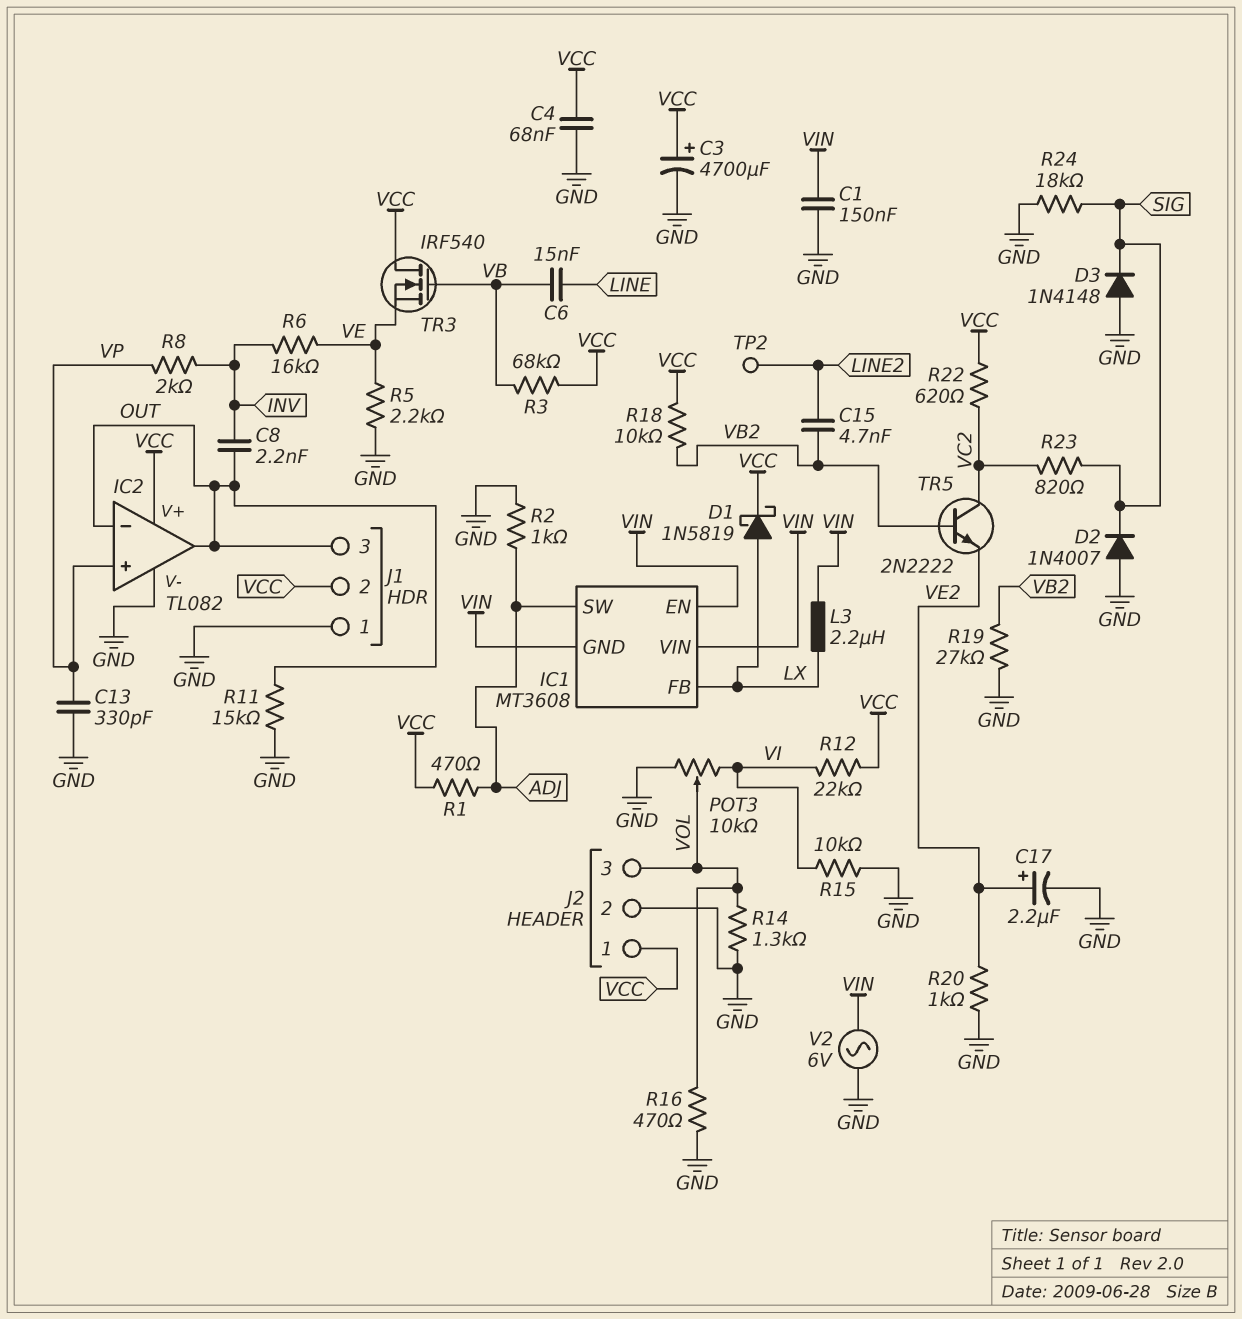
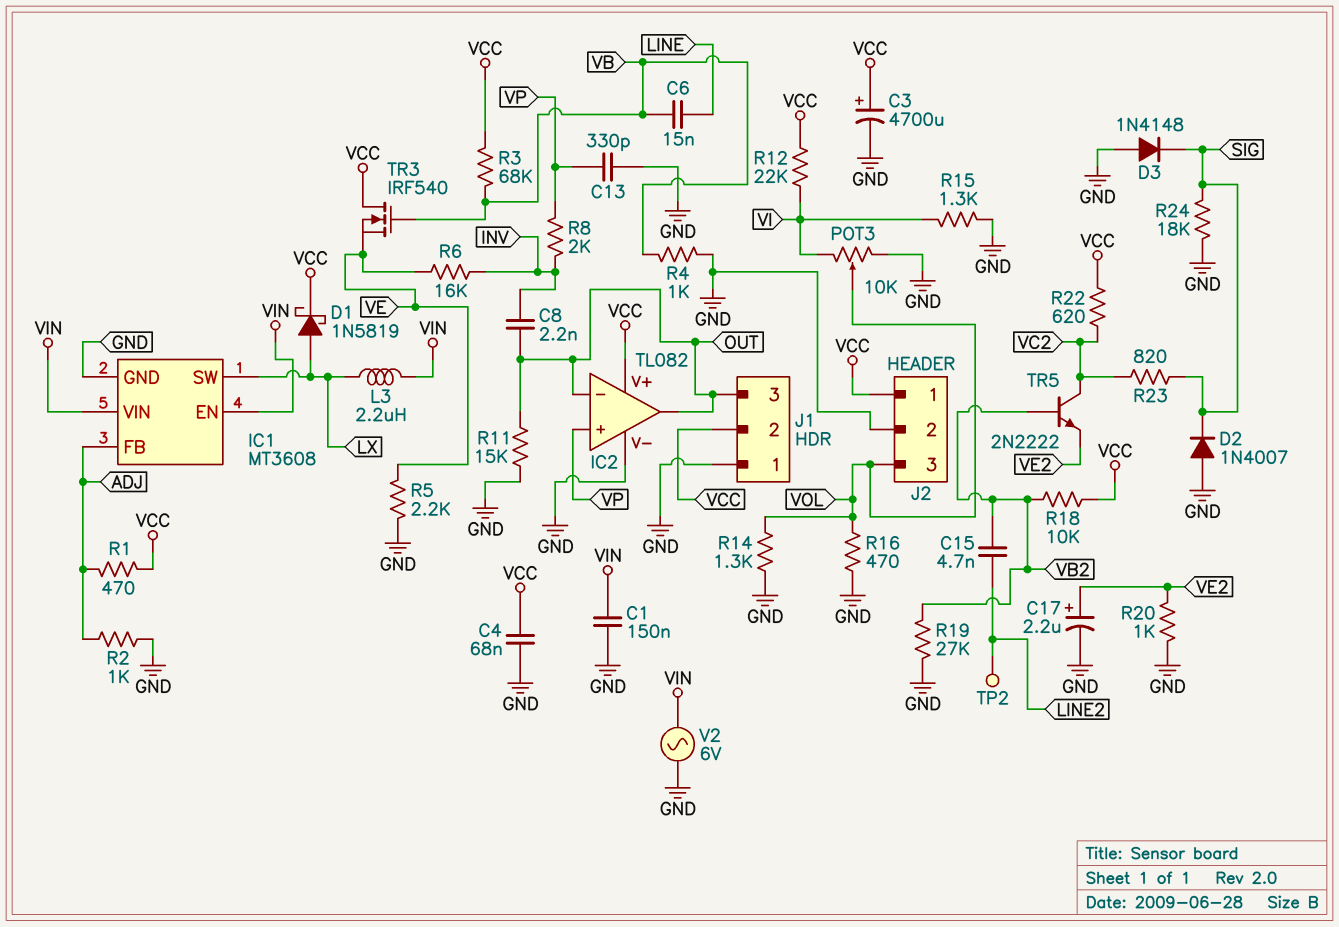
IC1 pin FB: LX -> ADJ
IC1 pin GND: VIN -> GND
IC1 pin SW: ADJ -> LX
R4: none -> 1k (GND, VB)
R15: 10k (GND, VI) -> 1.3k (GND, VI)

